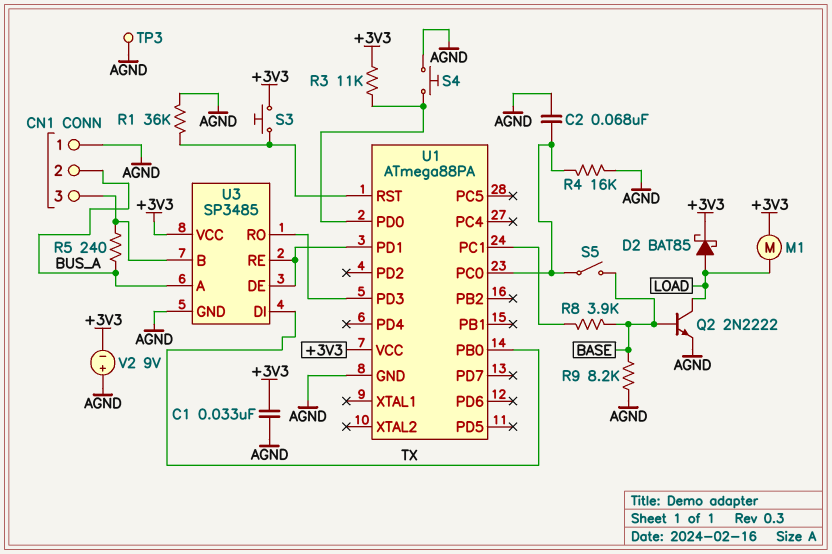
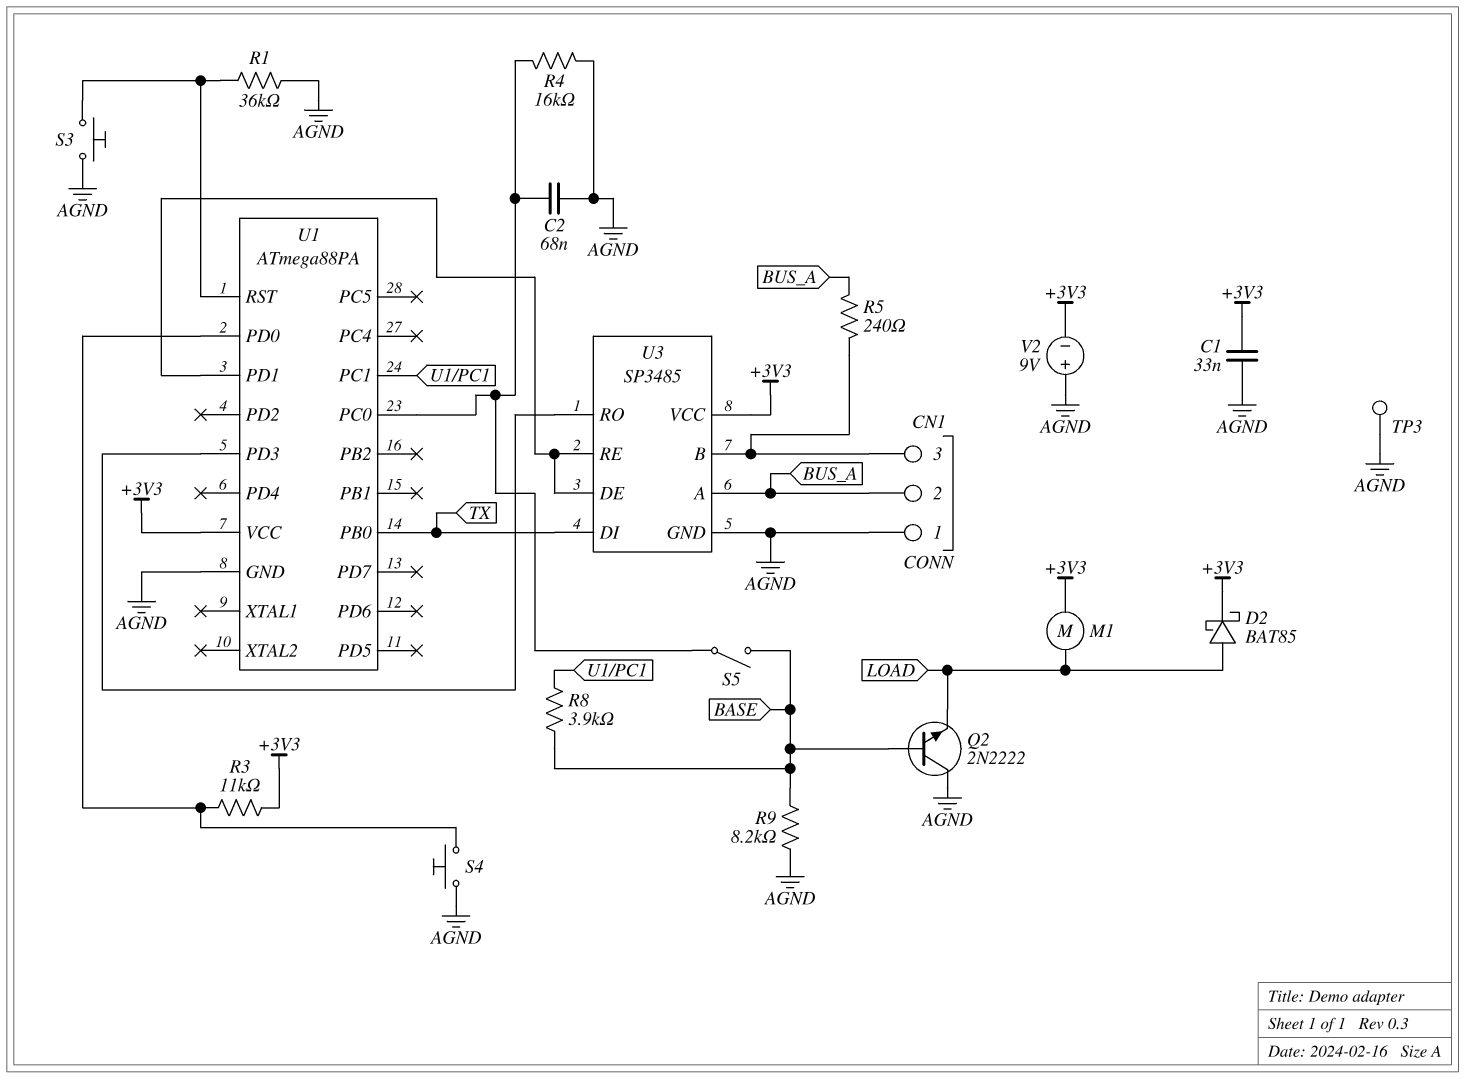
Q2: NPN 2N2222 (B BASE, C LOAD, E AGND) -> NPN 2N2222 (B BASE, C AGND, E LOAD)
S3: button (+3V3, U1/RST) -> button (AGND, U1/RST)

